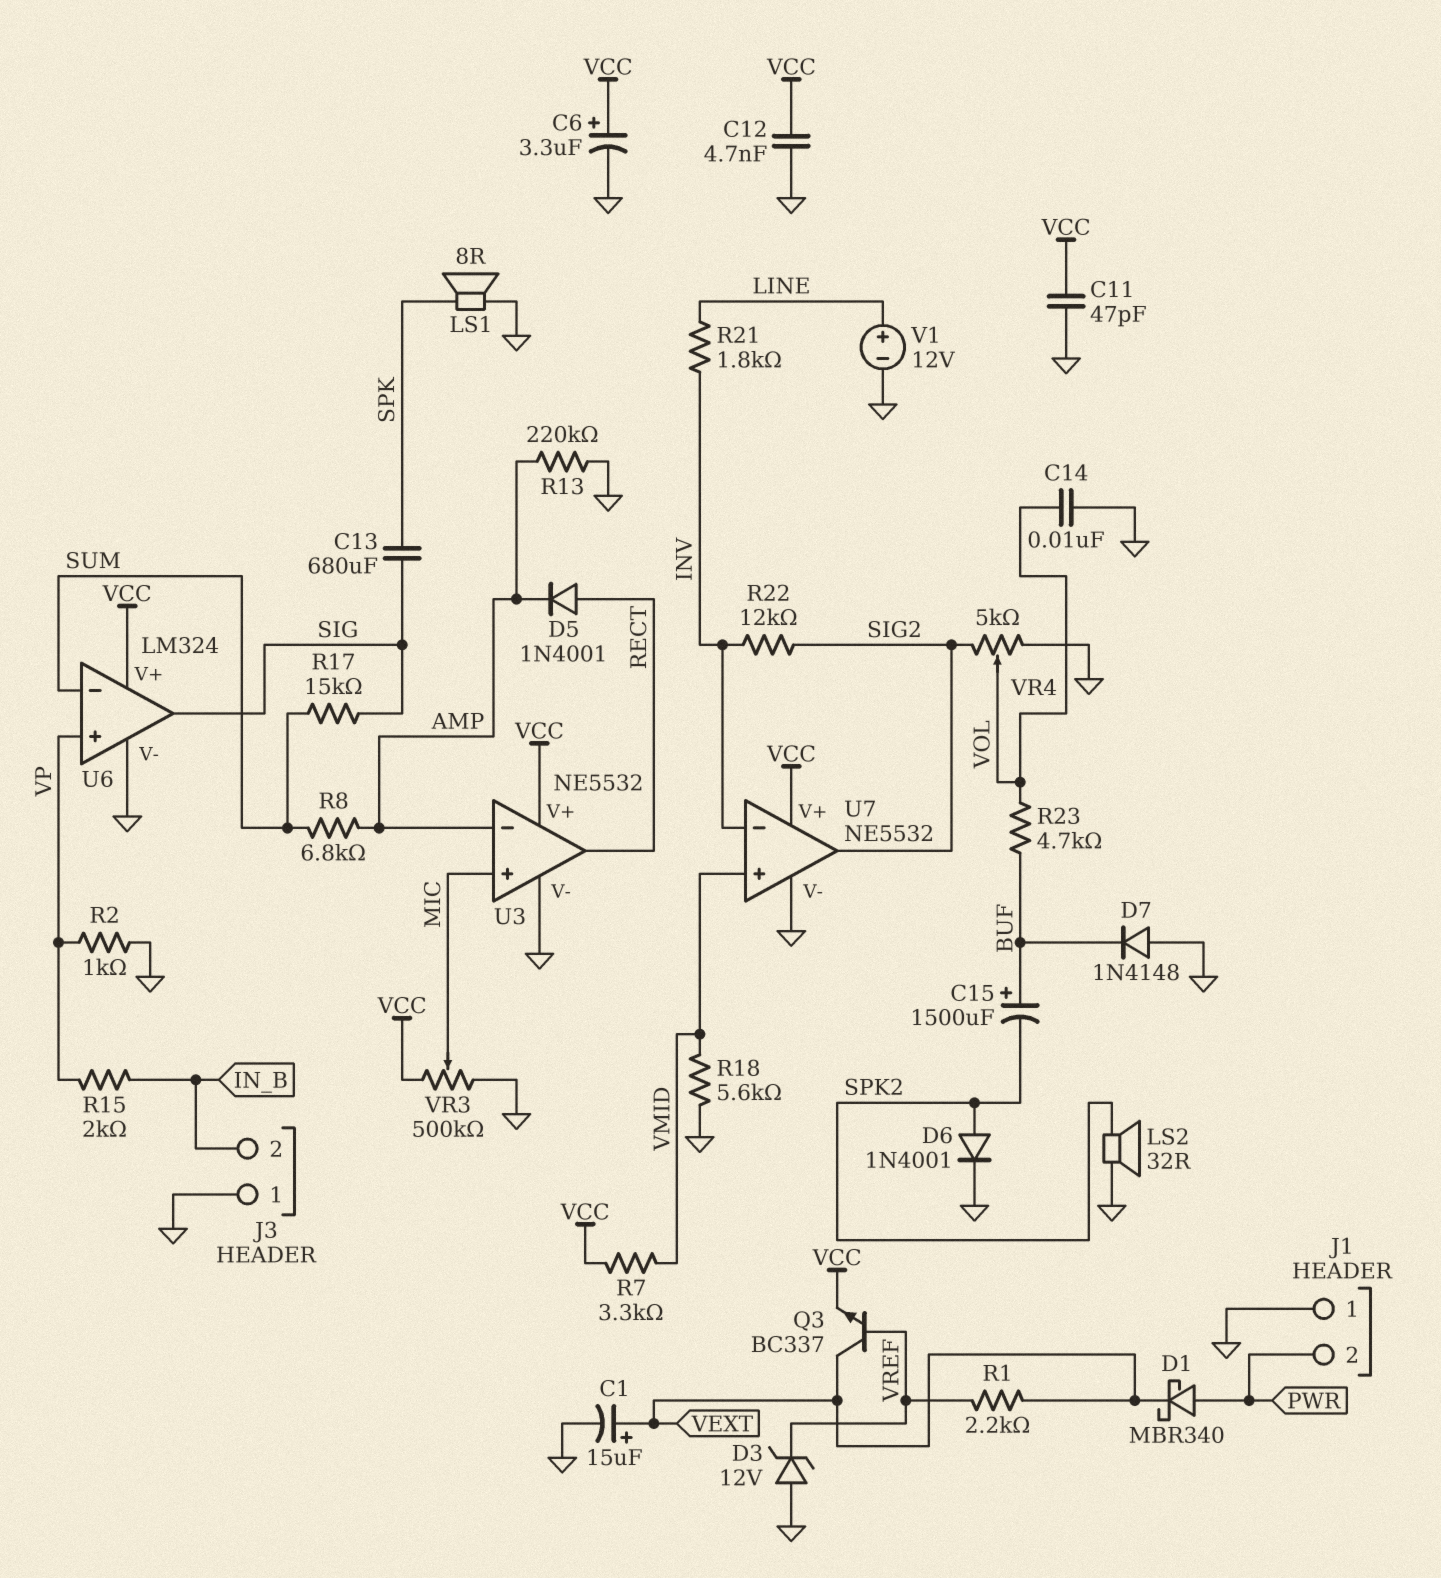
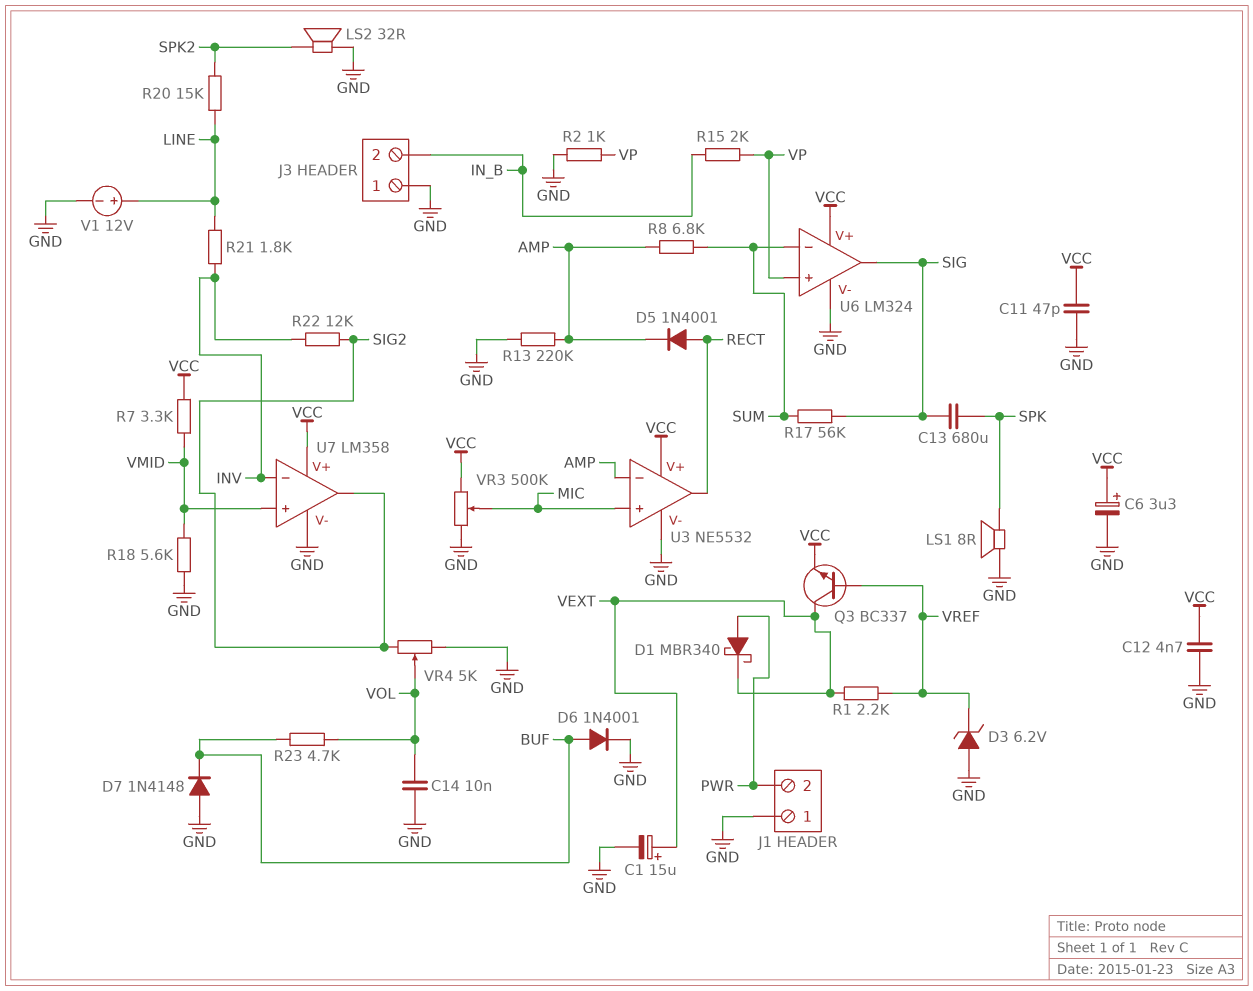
C15: 1500uF (plus BUF, minus SPK2) -> none
D3: zener 12V (A GND, K VREF) -> zener 6.2V (A GND, K VREF)
D6: diode 1N4001 (A SPK2, K GND) -> diode 1N4001 (A BUF, K GND)
R17: 15k (SIG, SUM) -> 56k (SIG, SUM)
R20: none -> 15k (LINE, SPK2)
U7: NE5532 -> LM358

